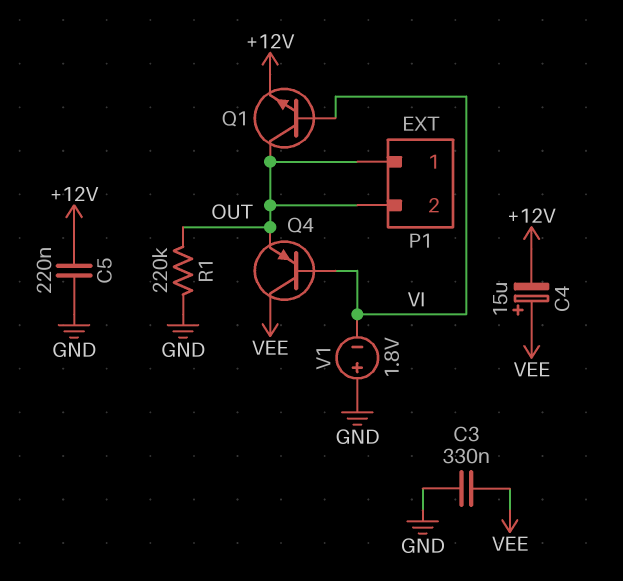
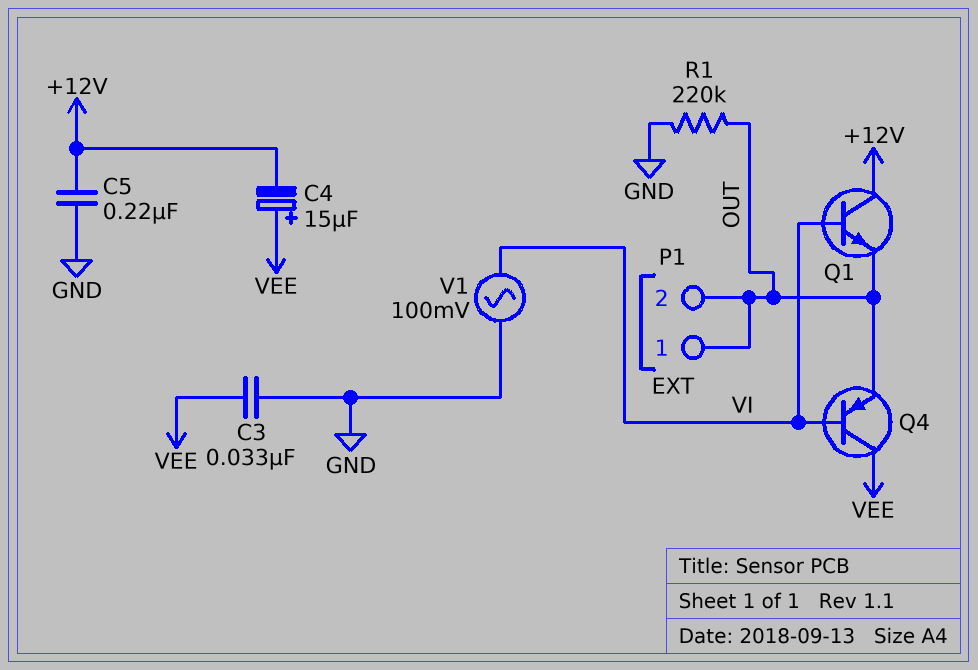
C3: 330nF (GND, VEE) -> 33nF (GND, VEE)
Q1: NPN (B VI, C OUT, E +12V) -> NPN (B VI, C +12V, E OUT)
V1: 1.8V (plus GND, minus VI) -> AC 100mV (GND, VI)

